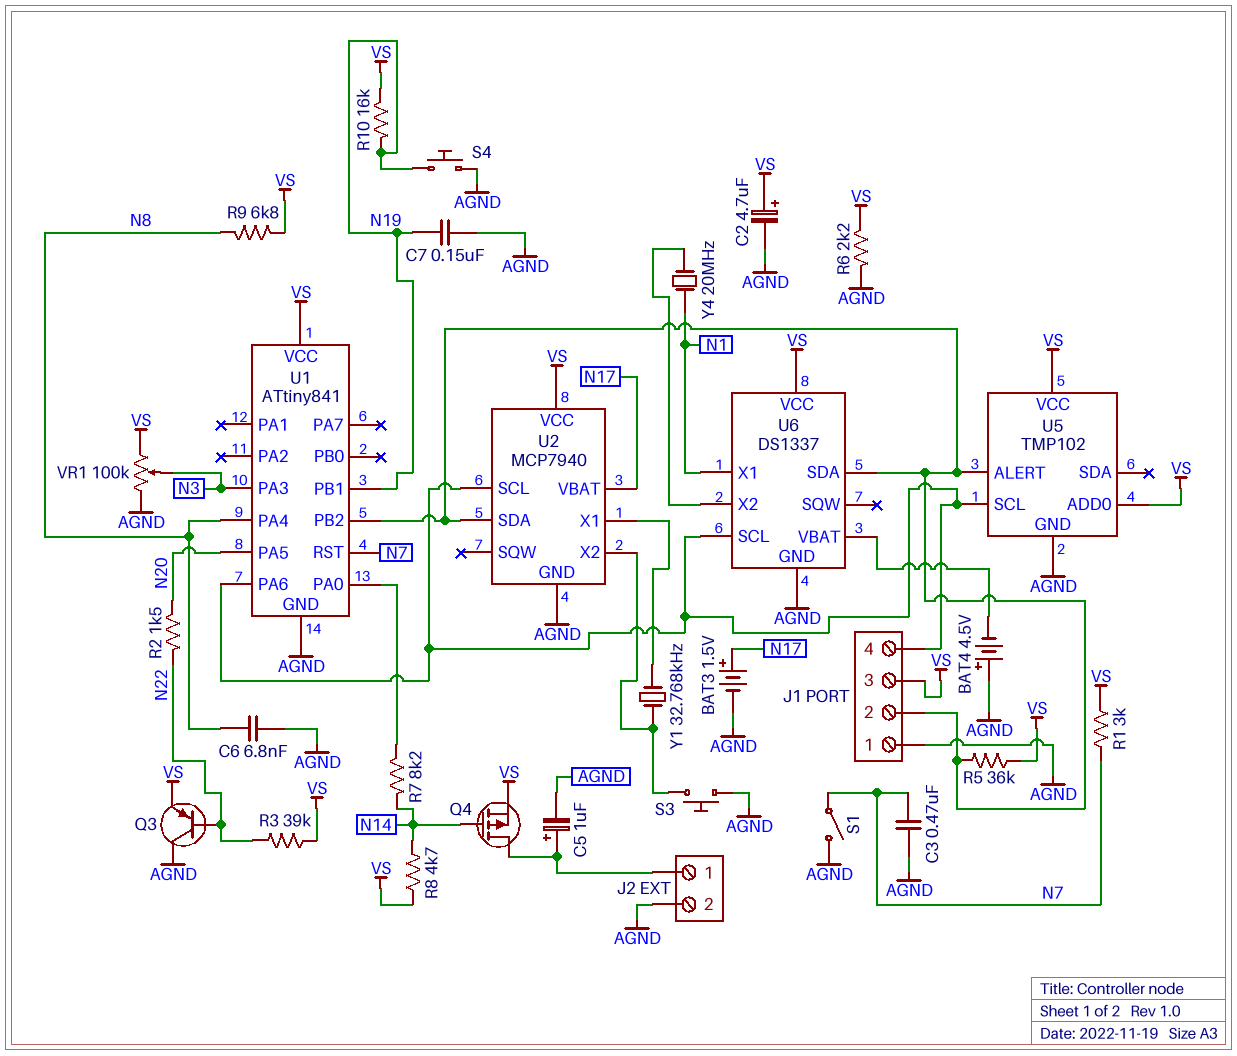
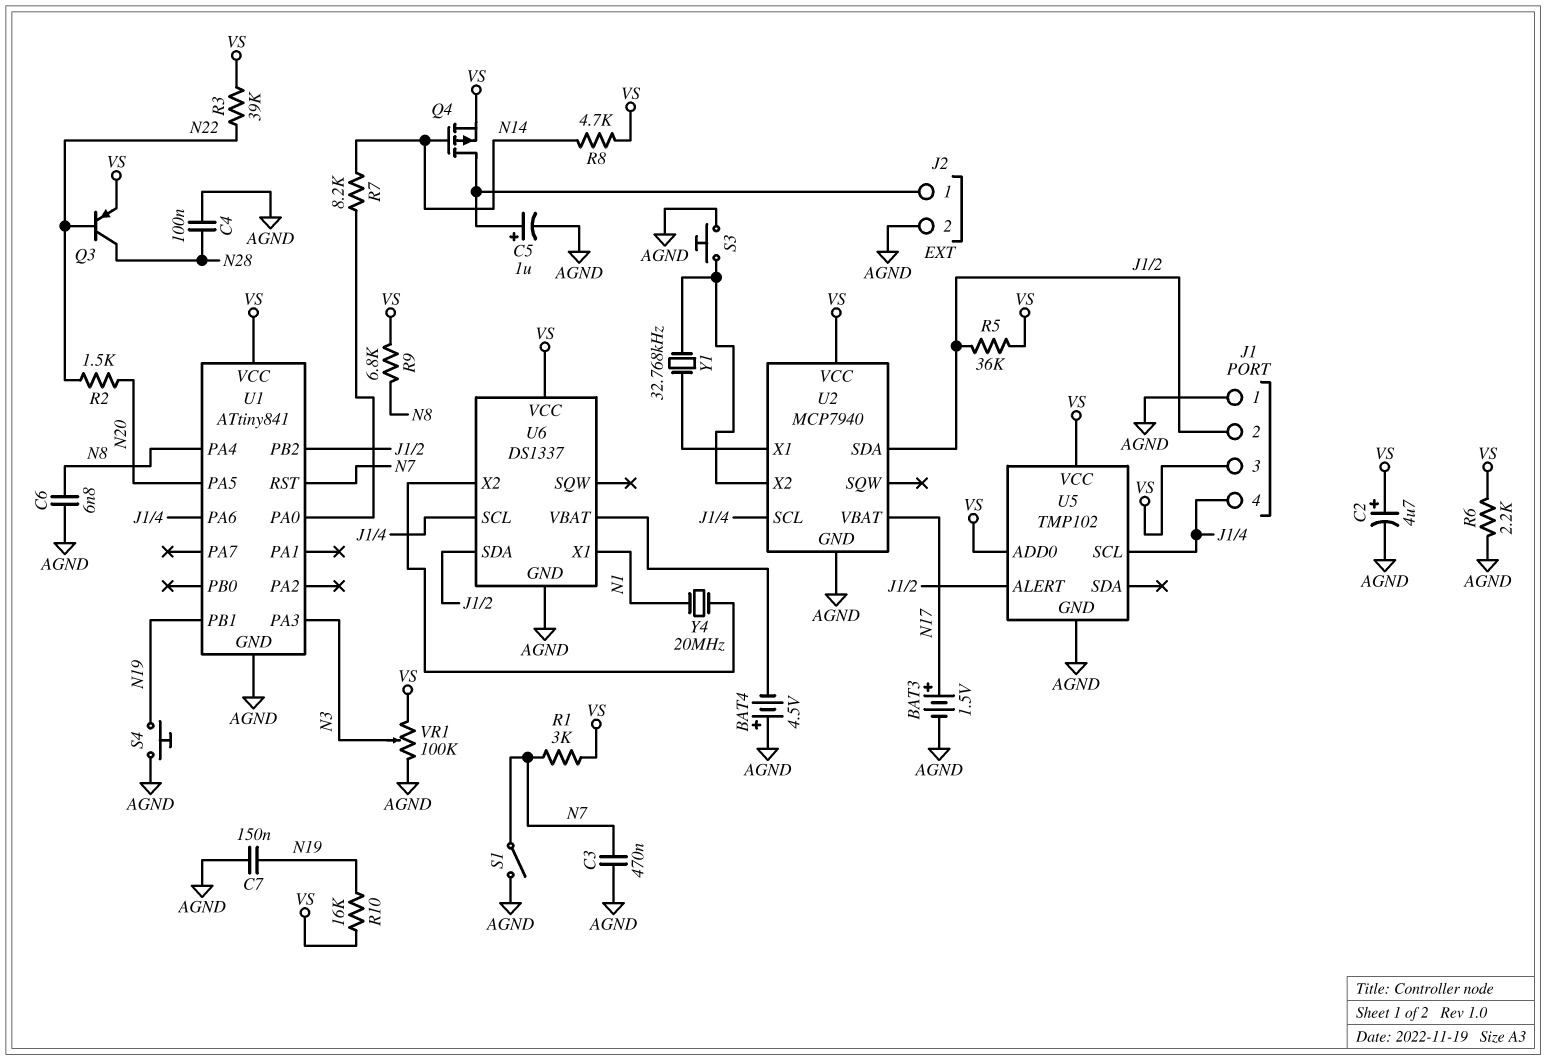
C4: none -> 100nF (AGND, N28)
Q3: PNP (B N22, C AGND, E VS) -> PNP (B N22, C N28, E VS)

